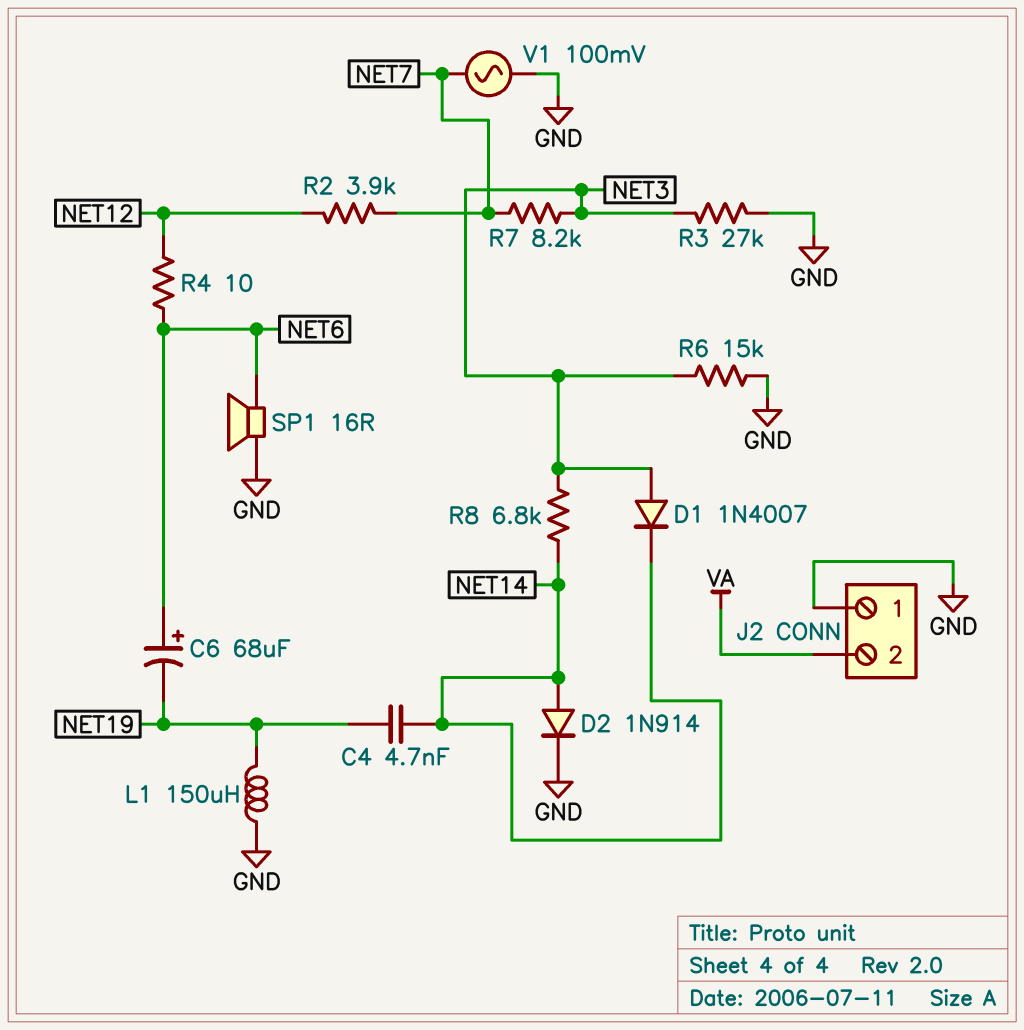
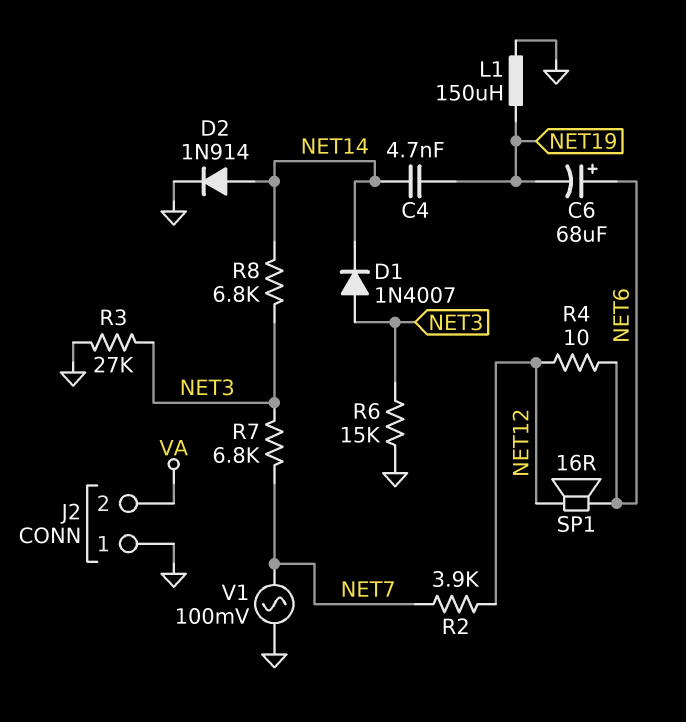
R7: 8.2k (NET3, NET7) -> 6.8k (NET3, NET7)
SP1: speaker 16R (GND, NET6) -> speaker 16R (NET6, NET12)

